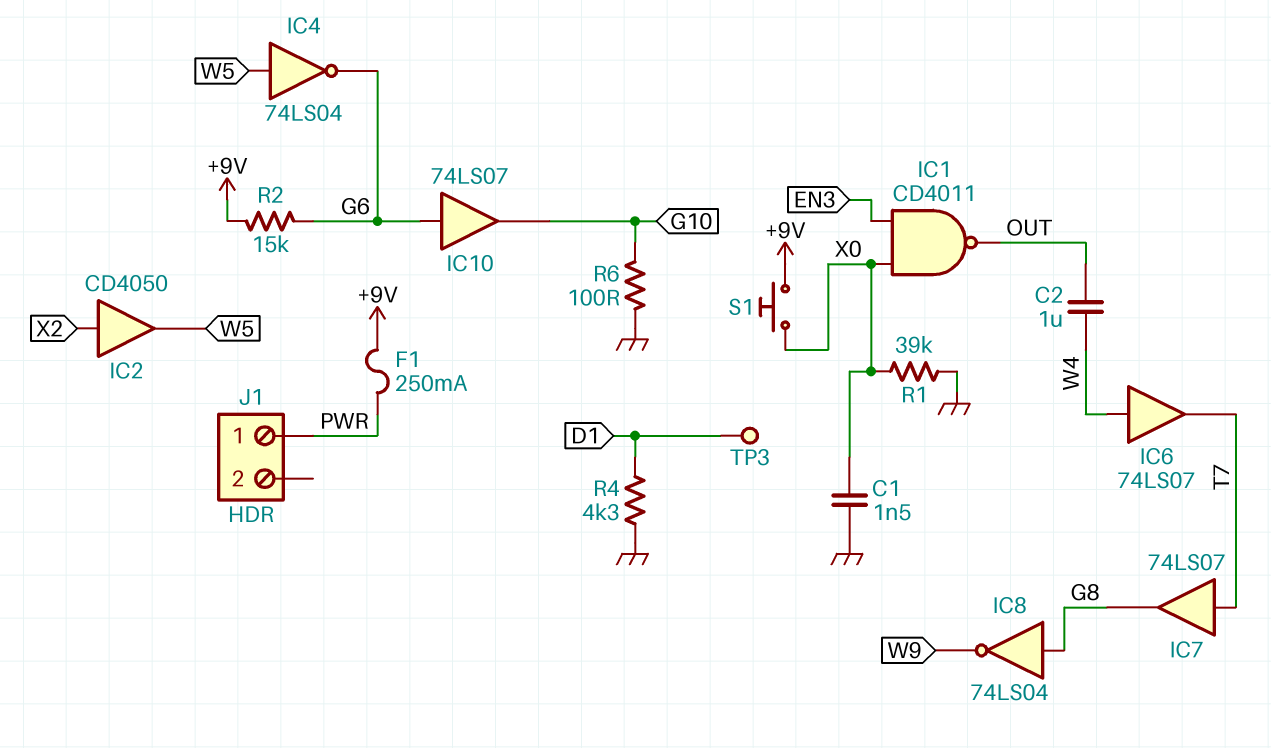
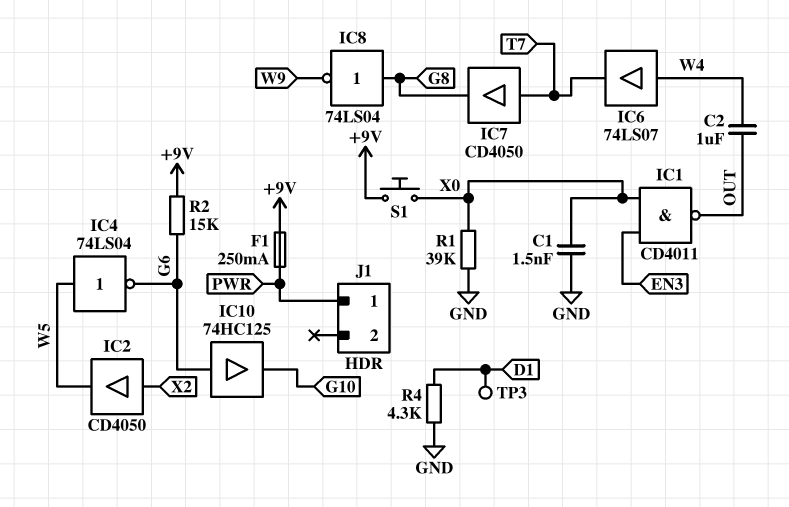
IC7: buffer 74LS07 (in T7, out G8) -> buffer CD4050 (in T7, out G8)
IC10: buffer 74LS07 (in G6, out G10) -> buffer 74HC125 (in G6, out G10)
R6: 100 (G10, GND) -> none

